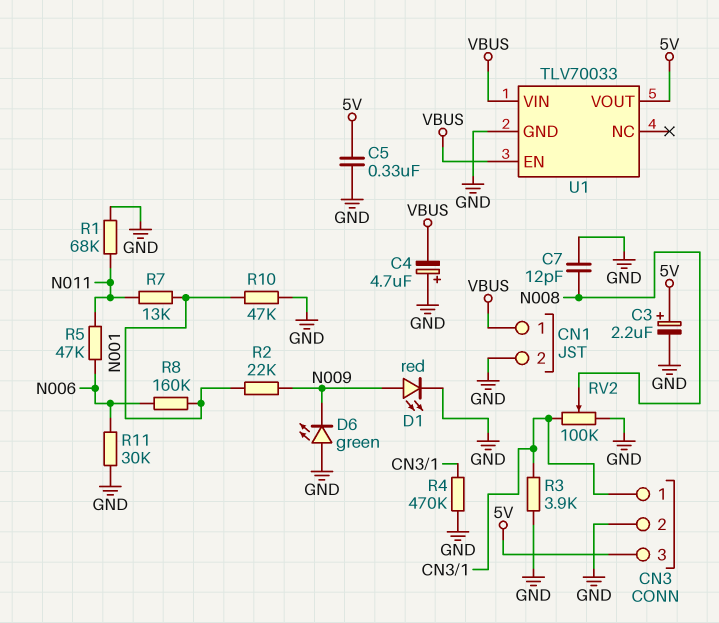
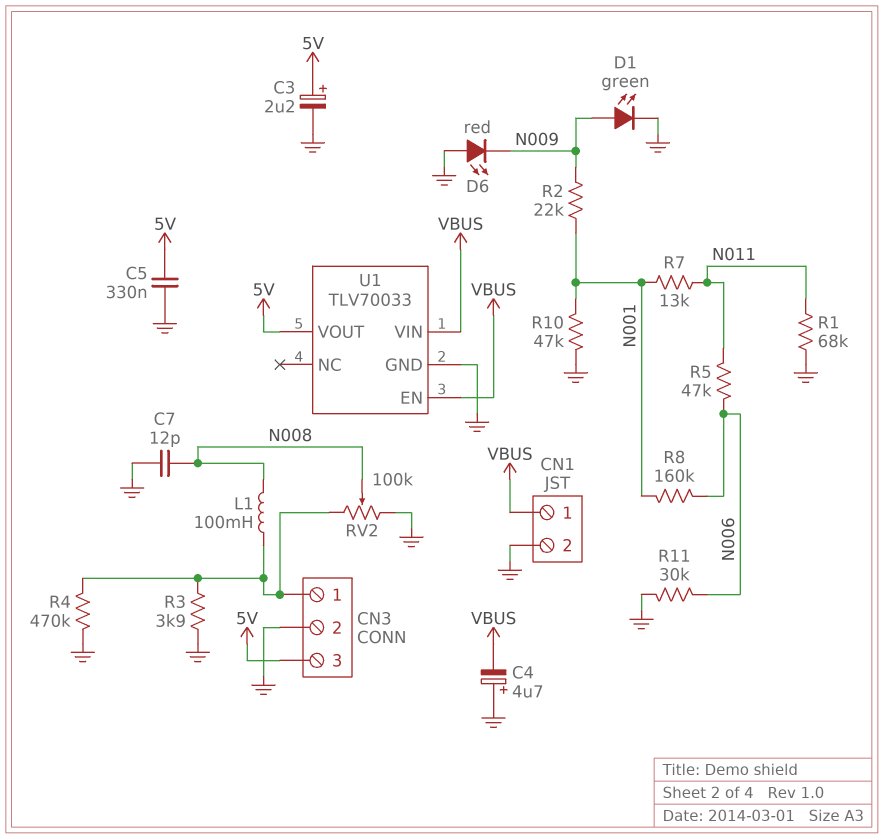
D1: LED red (A N009, K GND) -> LED green (A N009, K GND)
D6: LED green (A GND, K N009) -> LED red (A GND, K N009)
L1: none -> 100mH (CN3/1, N008)

